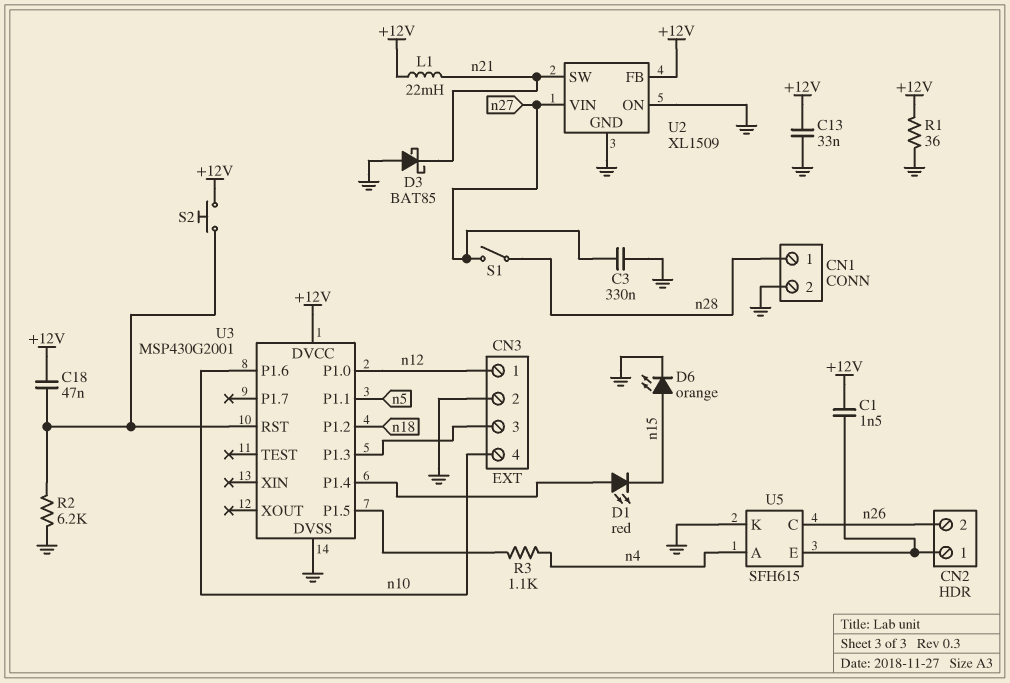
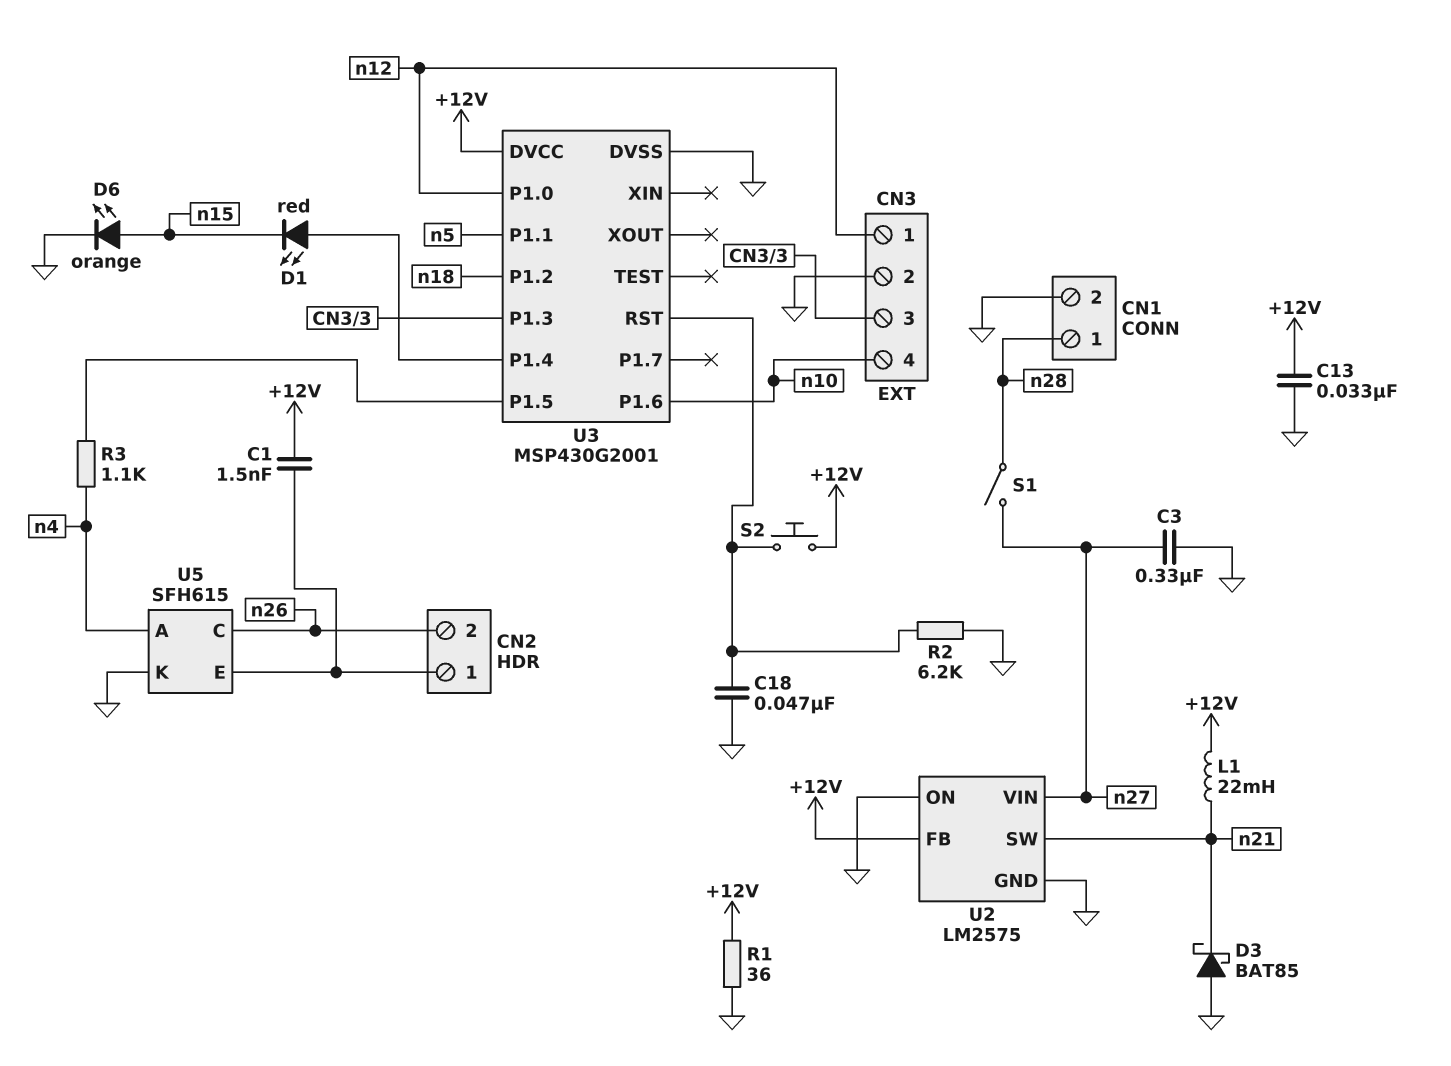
C18: 47nF (+12V, U3/RST) -> 47nF (GND, U3/RST)
U2: XL1509 -> LM2575

